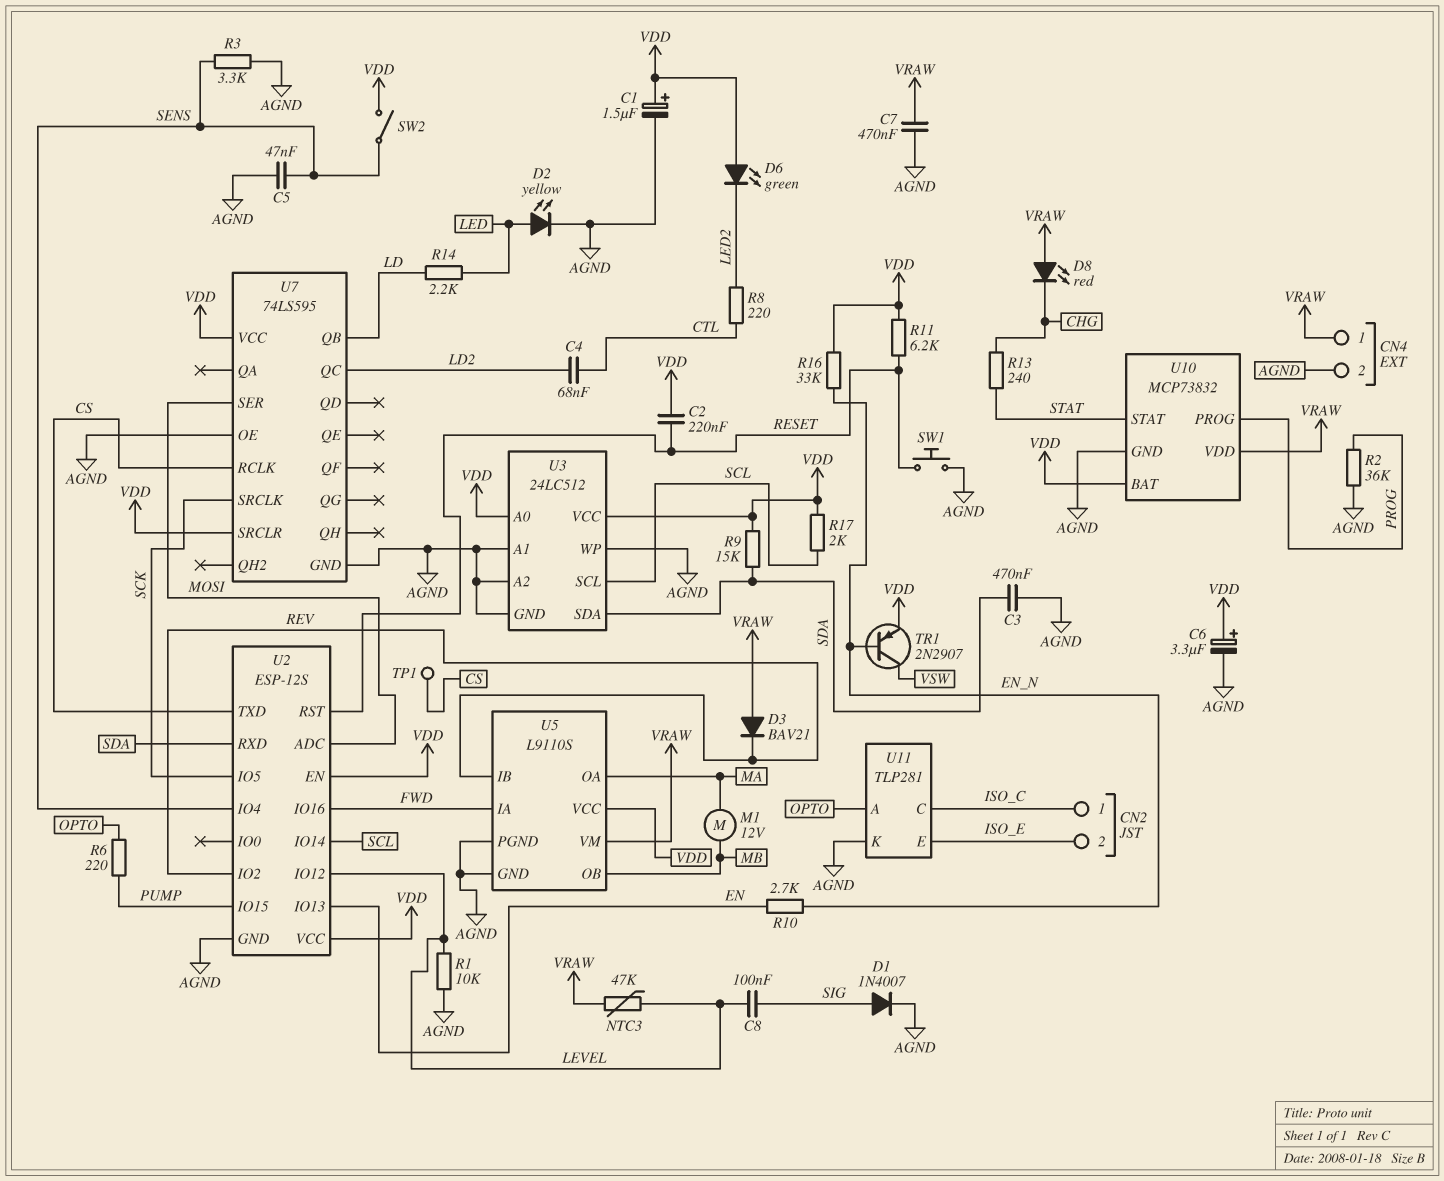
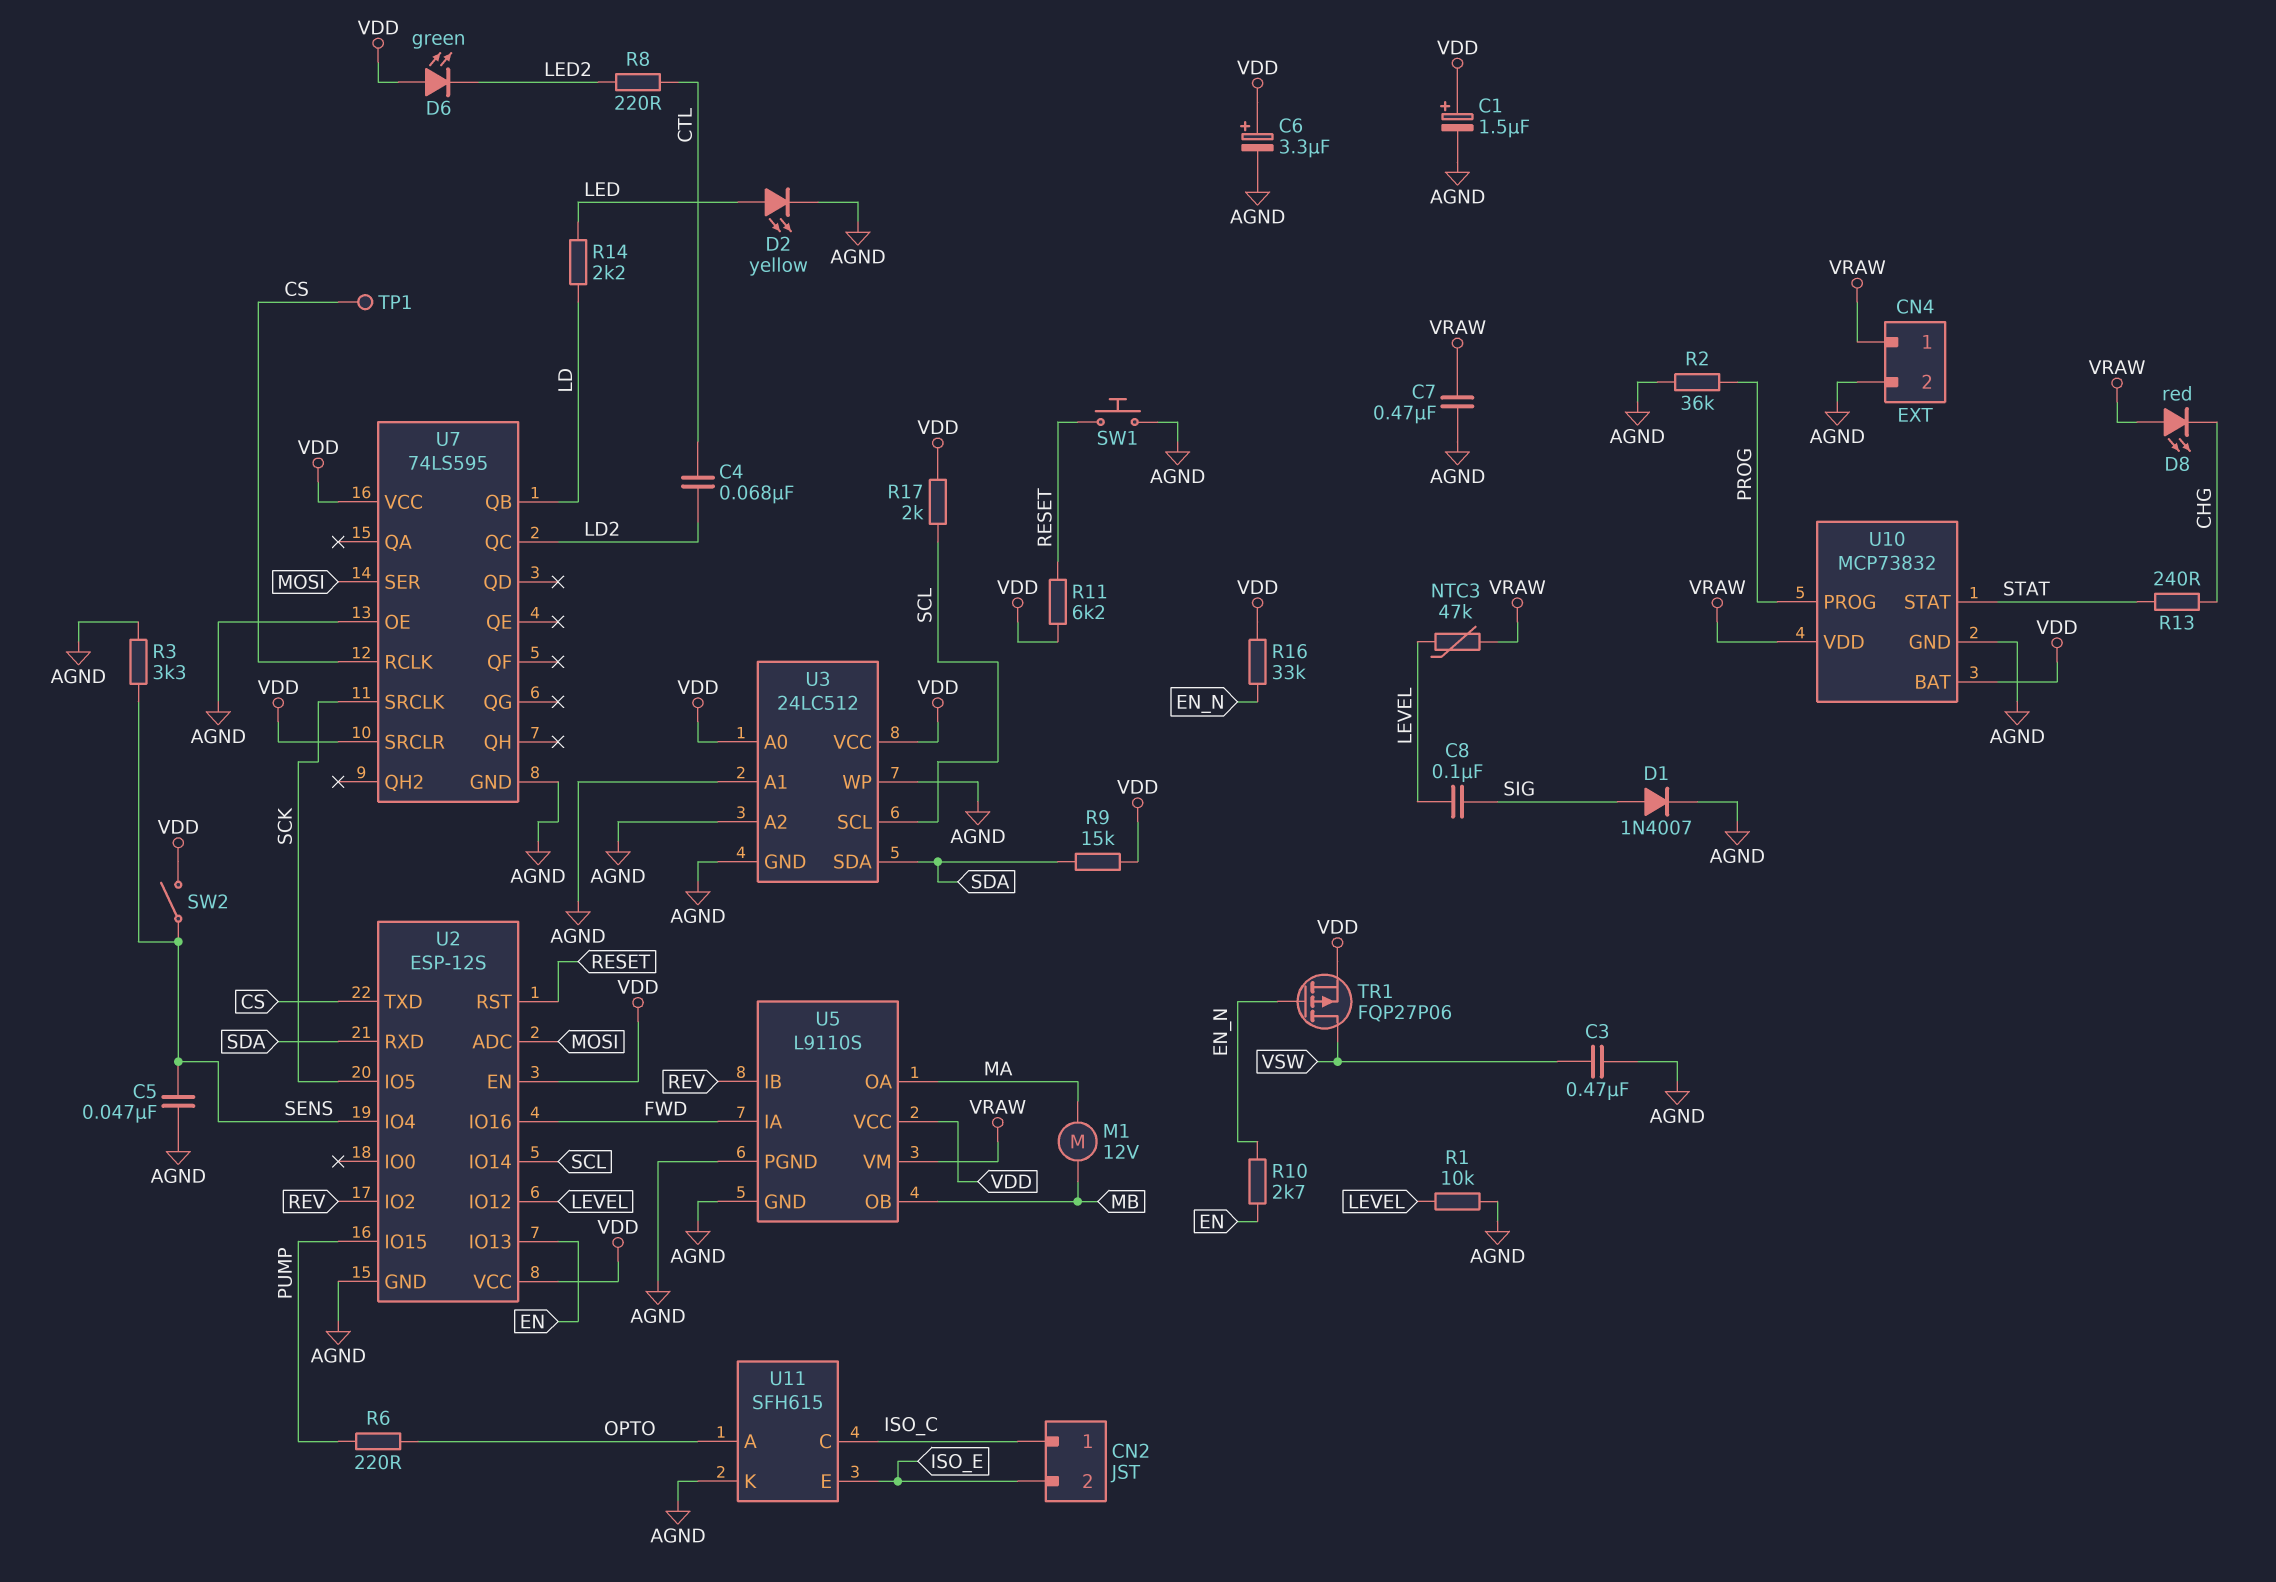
C2: 220nF (RESET, VDD) -> none
C3: 470nF (AGND, SDA) -> 470nF (AGND, VSW)
D3: diode BAV21 (A VRAW, K REV) -> none
TR1: PNP 2N2907 (B EN_N, C VSW, E VDD) -> PMOS FQP27P06 (G EN_N, D VSW, S VDD)
U11: TLP281 -> SFH615

